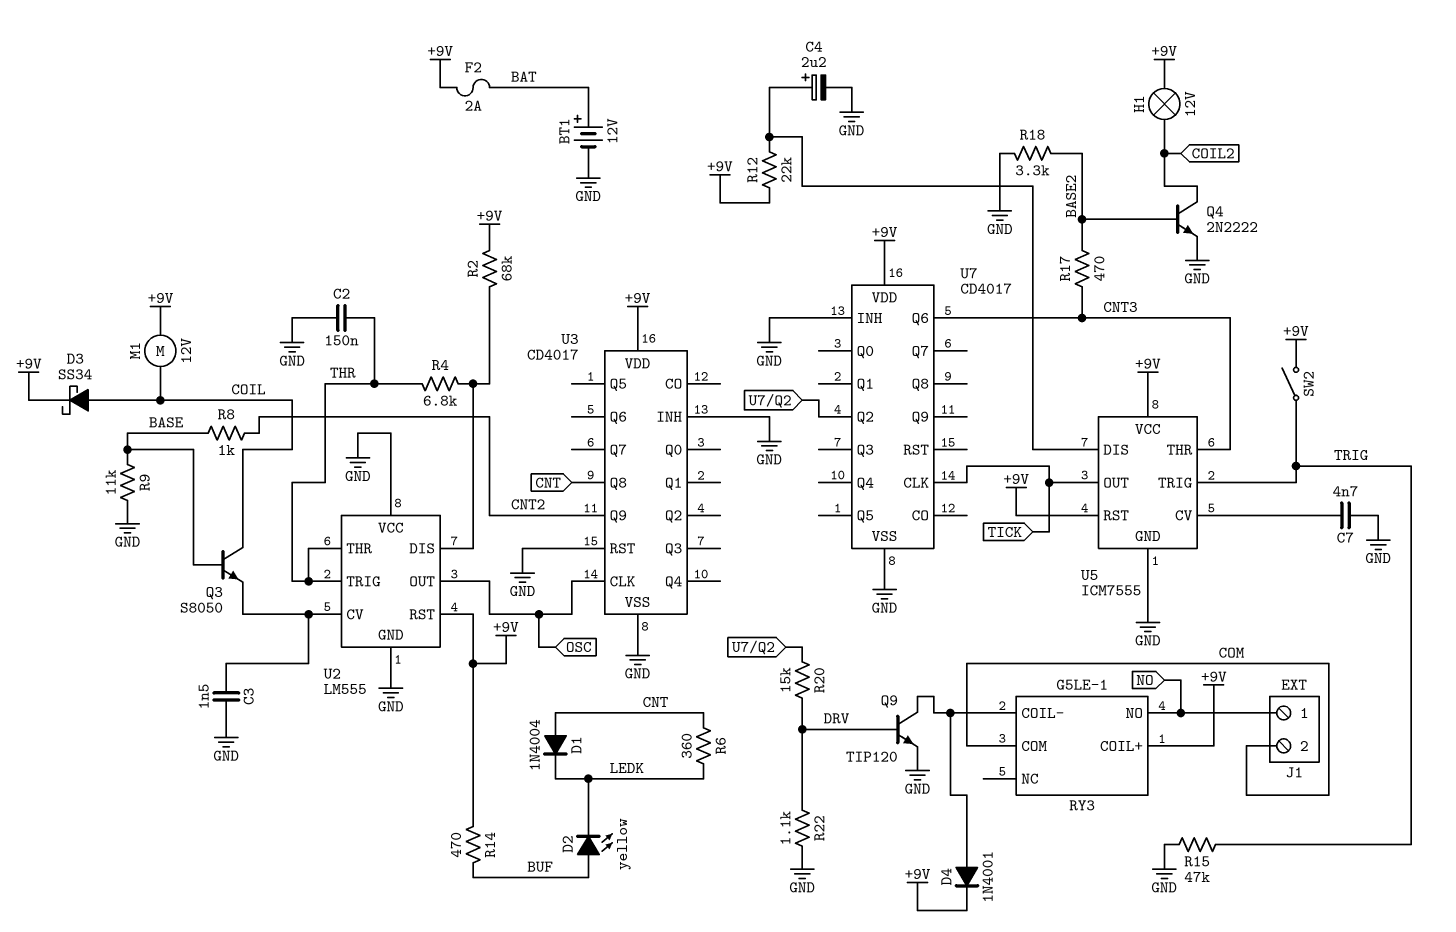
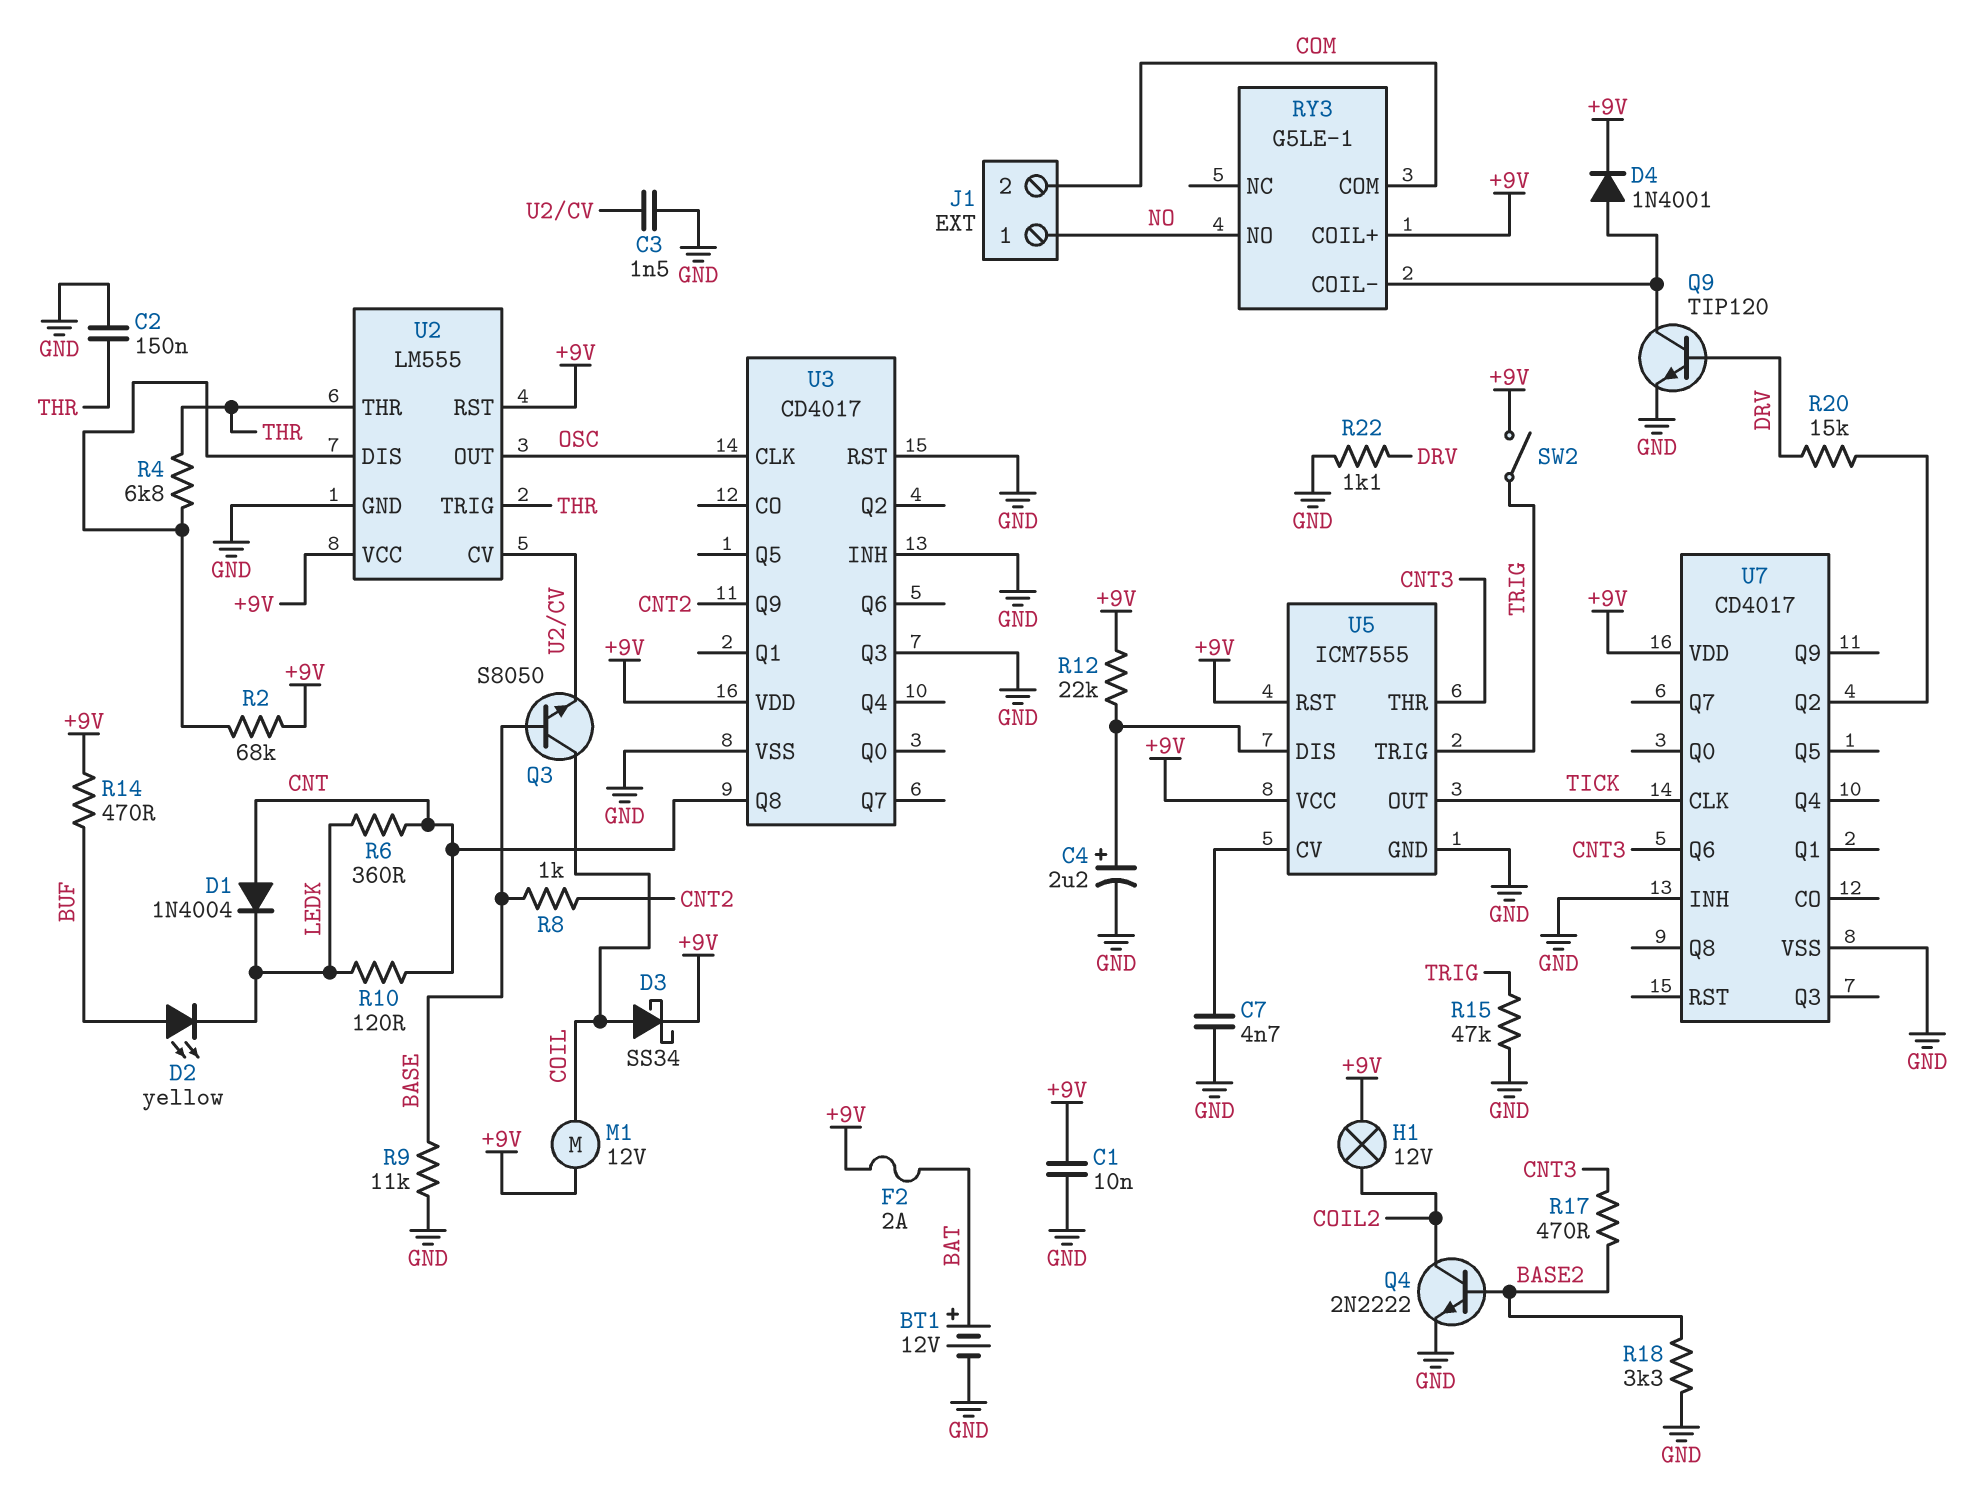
C1: none -> 10nF (+9V, GND)
R10: none -> 120 (CNT, LEDK)
U2 pin VCC: GND -> +9V
U3 pin Q3: none -> GND

